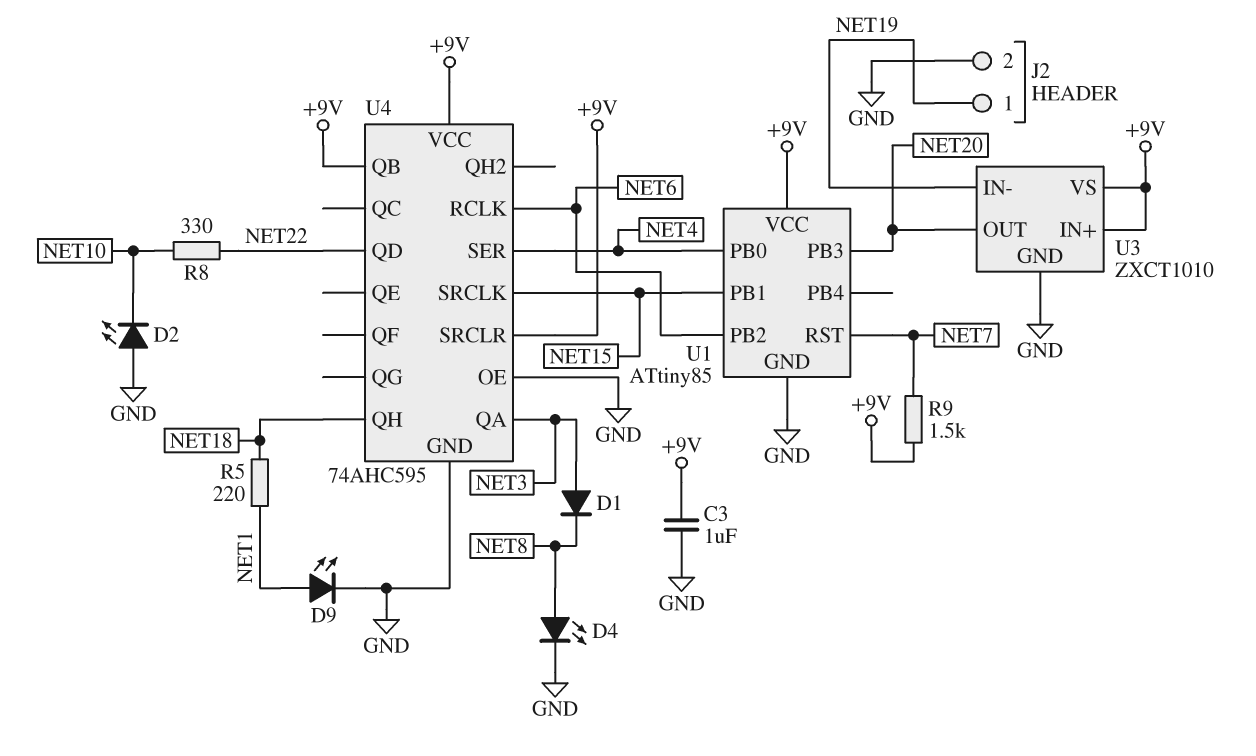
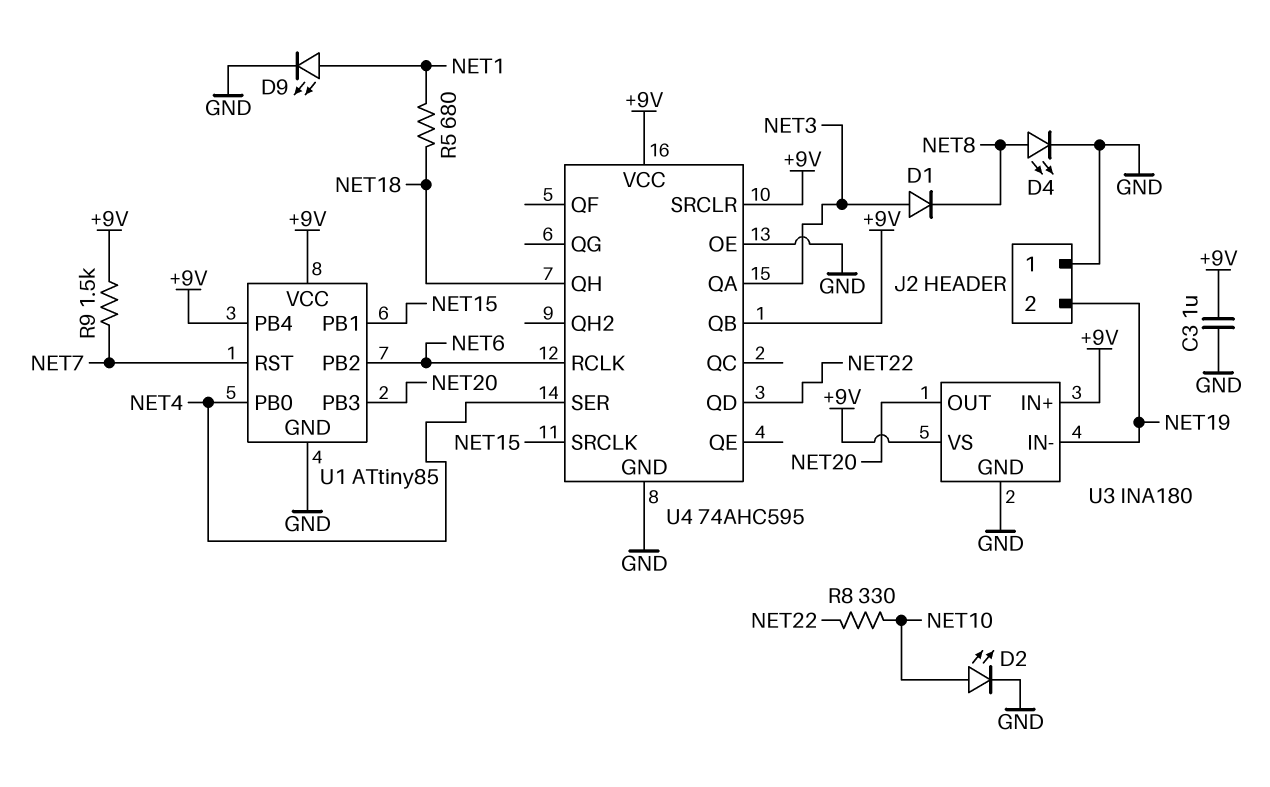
D2: LED (A GND, K NET10) -> LED (A NET10, K GND)
J2 pin 1: NET19 -> GND
J2 pin 2: GND -> NET19
R5: 220 (NET1, NET18) -> 680 (NET1, NET18)
U1 pin PB4: none -> +9V
U3: ZXCT1010 -> INA180

